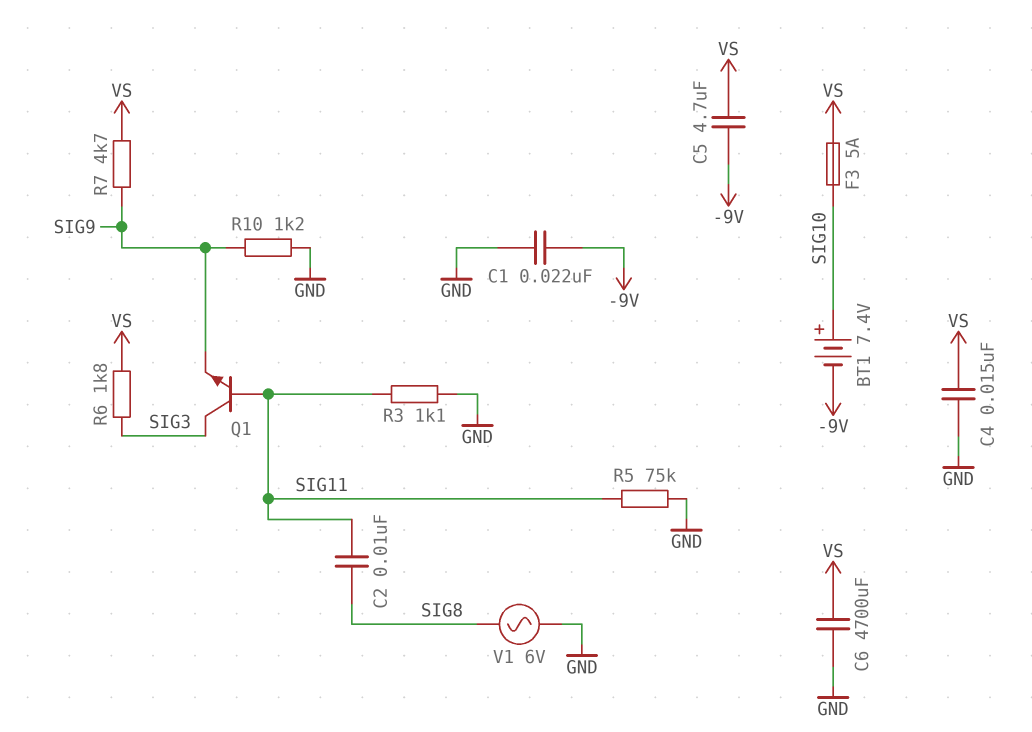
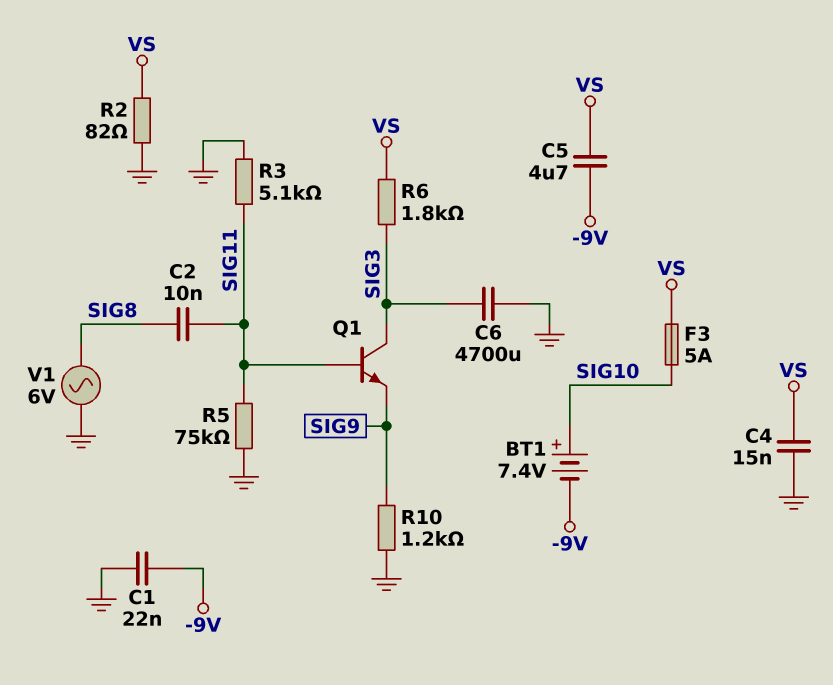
C6: 4700uF (GND, VS) -> 4700uF (GND, SIG3)
R2: none -> 82 (GND, VS)
R3: 1.1k (GND, SIG11) -> 5.1k (GND, SIG11)
R7: 4.7k (SIG9, VS) -> none

